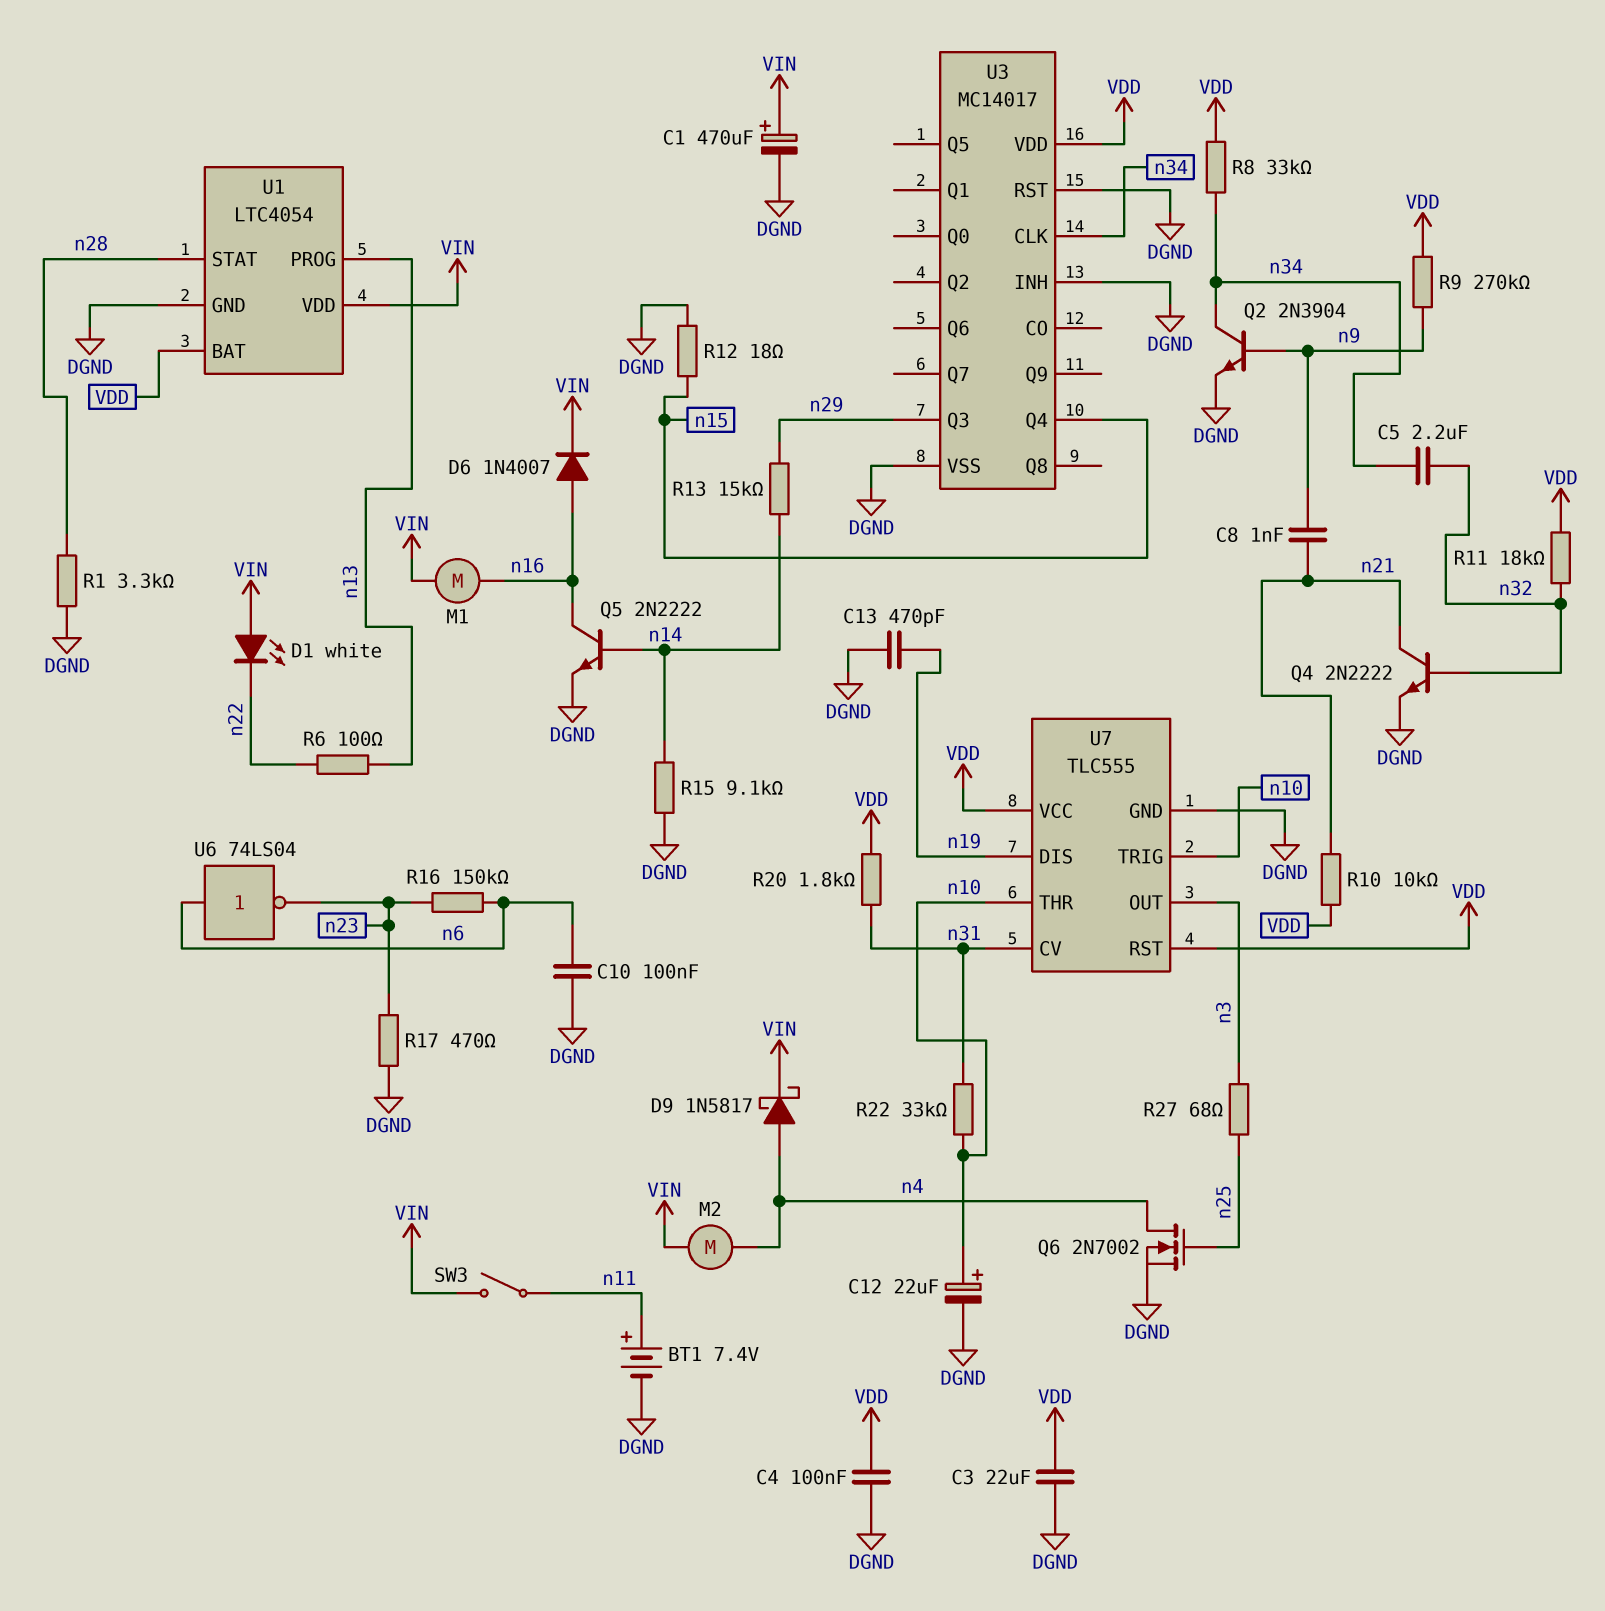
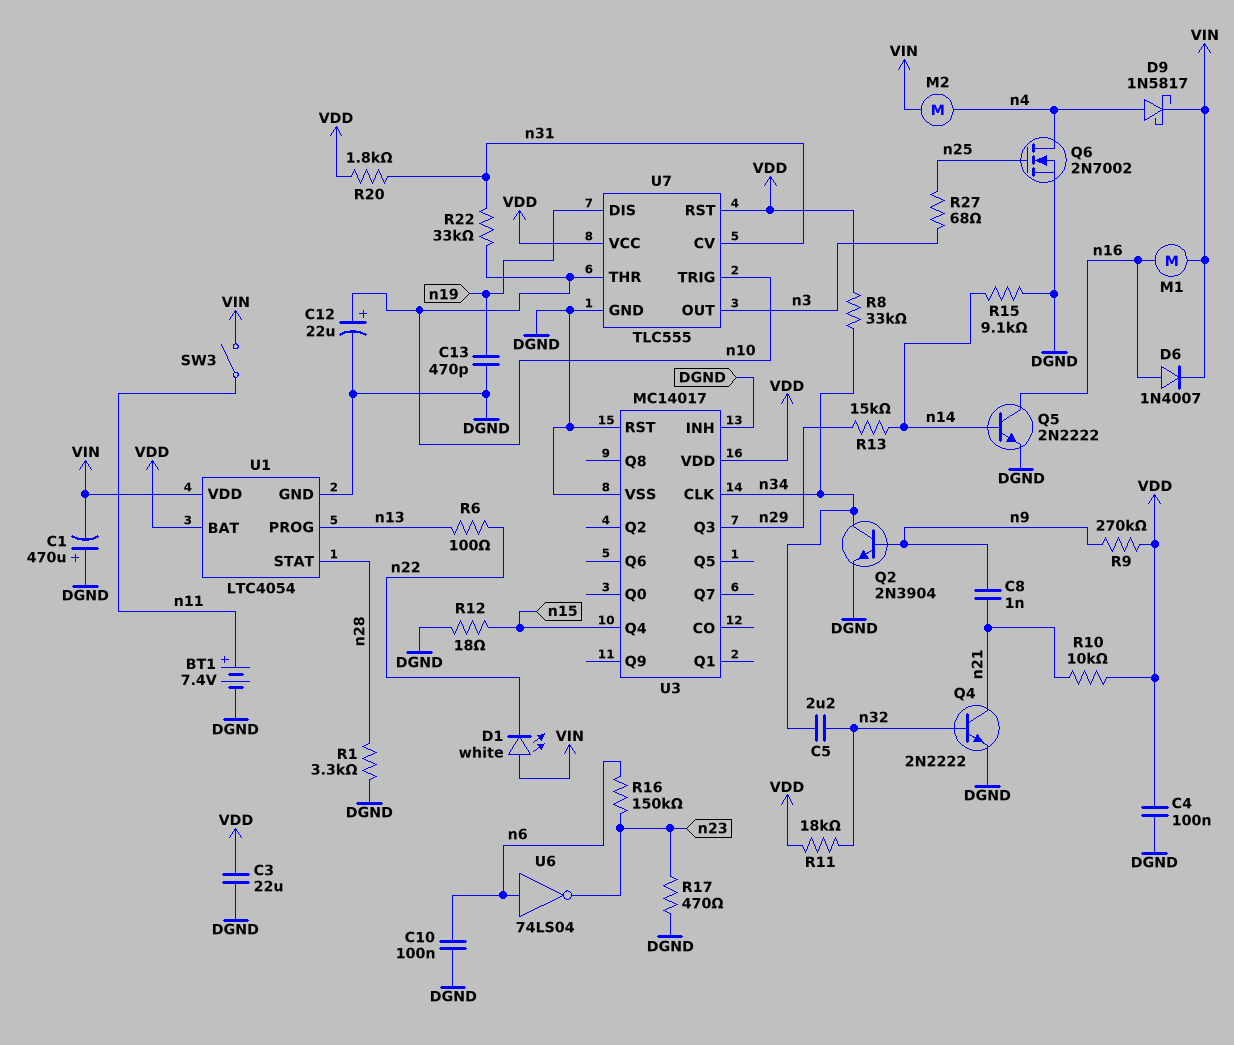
C1: 470uF (plus VIN, minus DGND) -> 470uF (plus DGND, minus VIN)

